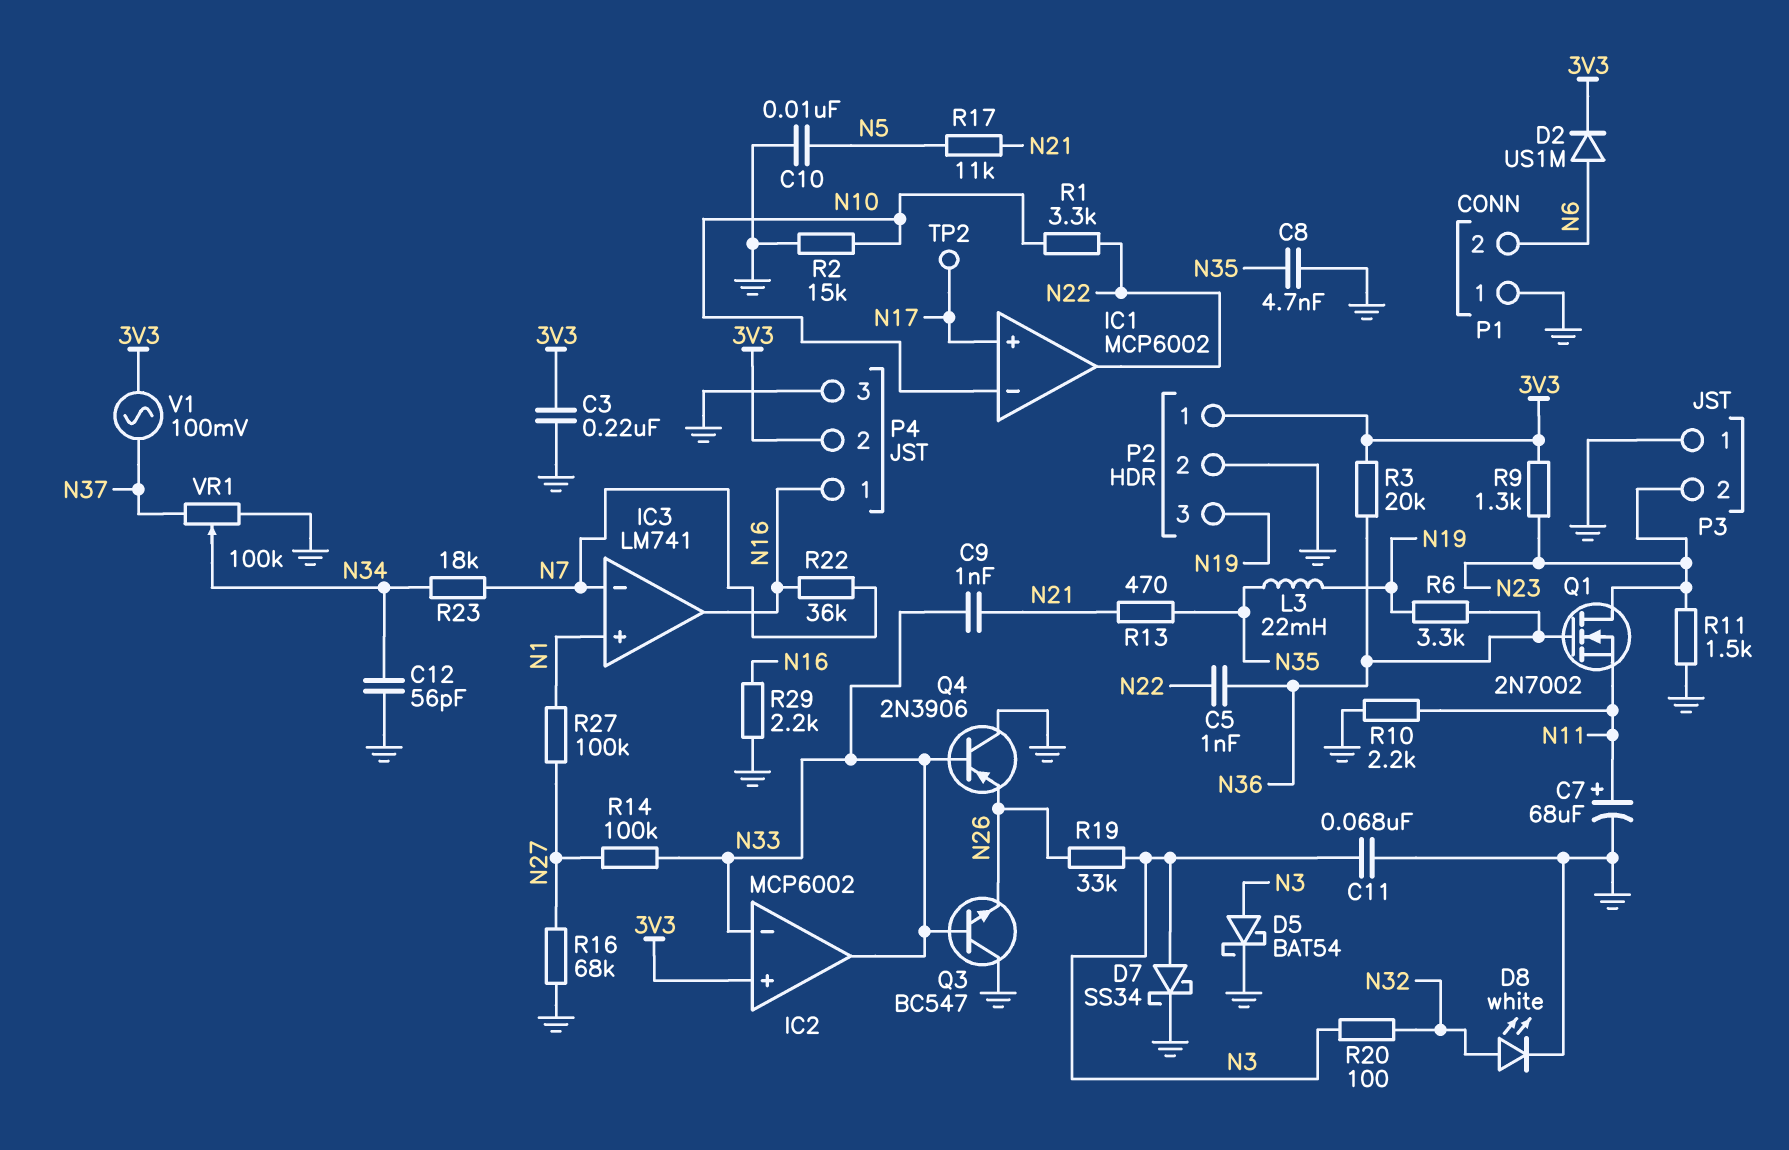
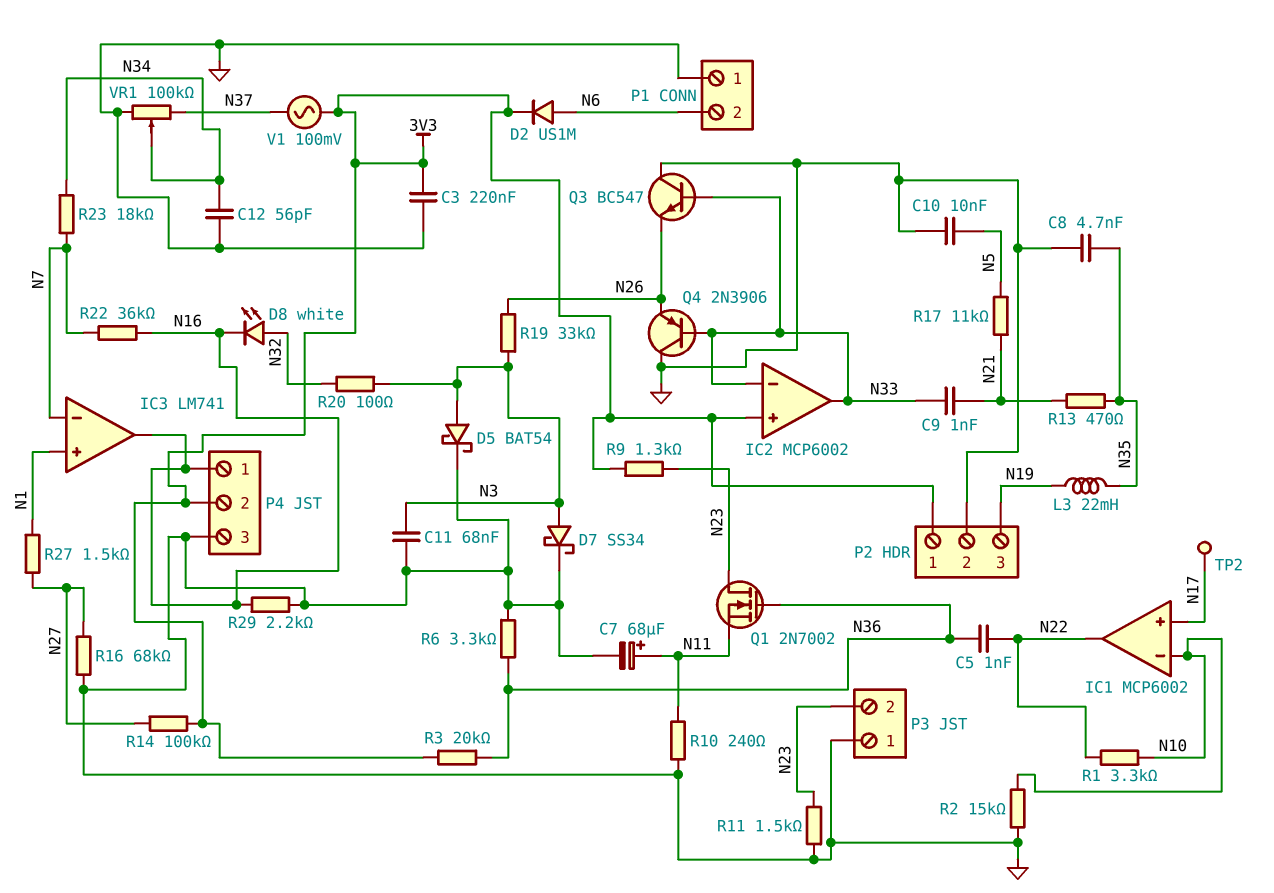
D8: LED white (A N32, K GND) -> LED white (A N32, K N16)
R6: 3.3k (N19, N36) -> 3.3k (GND, N36)
R10: 2.2k (GND, N11) -> 240 (GND, N11)
R14: 100k (N27, N33) -> 100k (3V3, N27)
R27: 100k (N1, N27) -> 1.5k (N1, N27)

